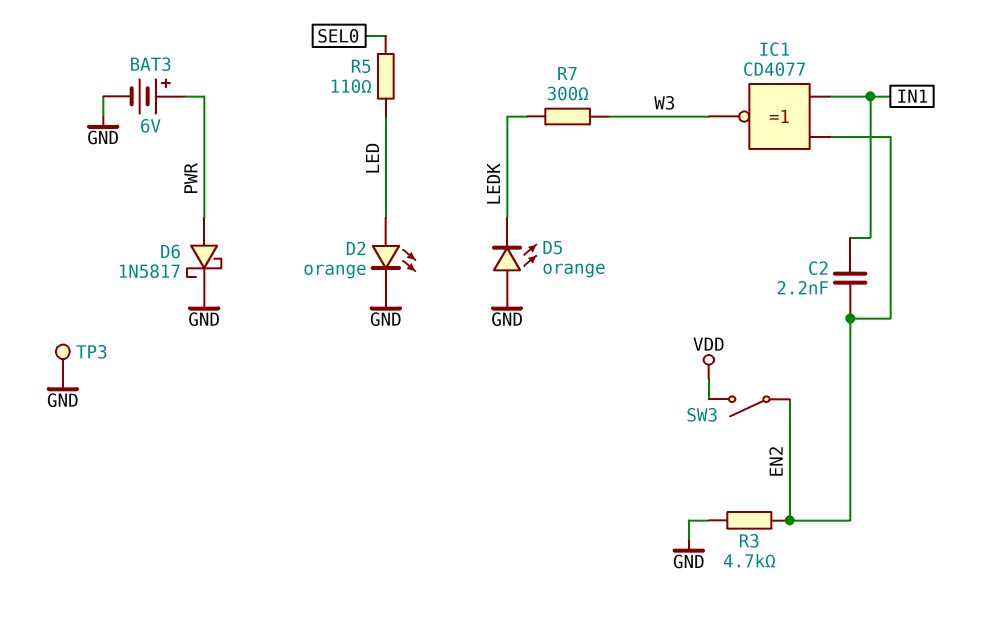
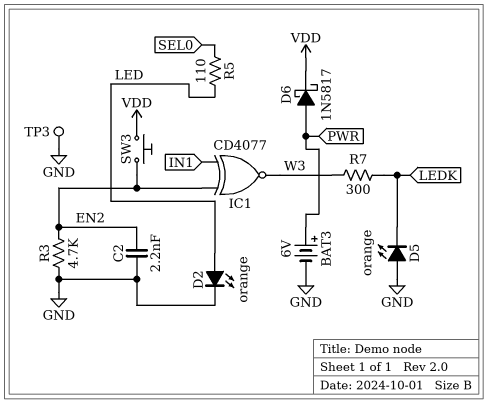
C2: 2.2nF (EN2, IN1) -> 2.2nF (EN2, GND)
D6: schottky 1N5817 (A PWR, K GND) -> schottky 1N5817 (A PWR, K VDD)
SW3: switch (EN2, VDD) -> button (EN2, VDD)

